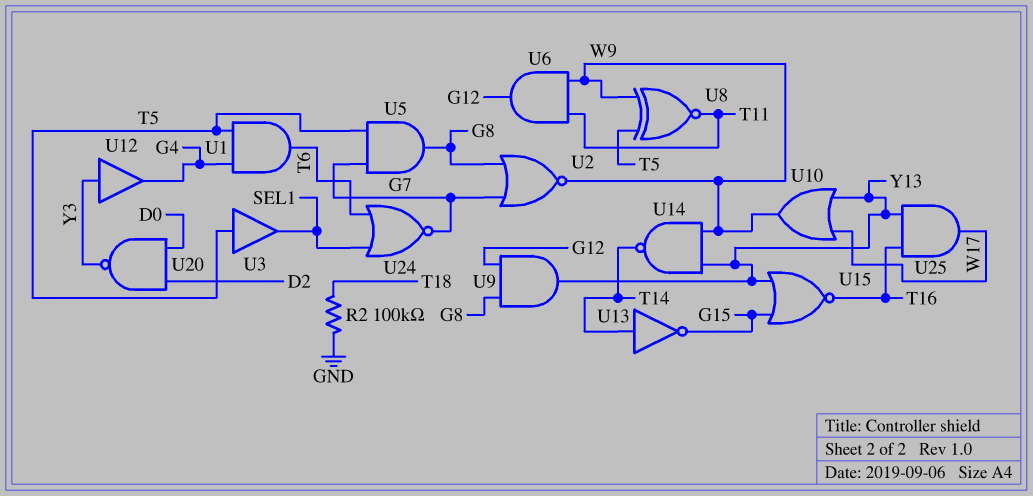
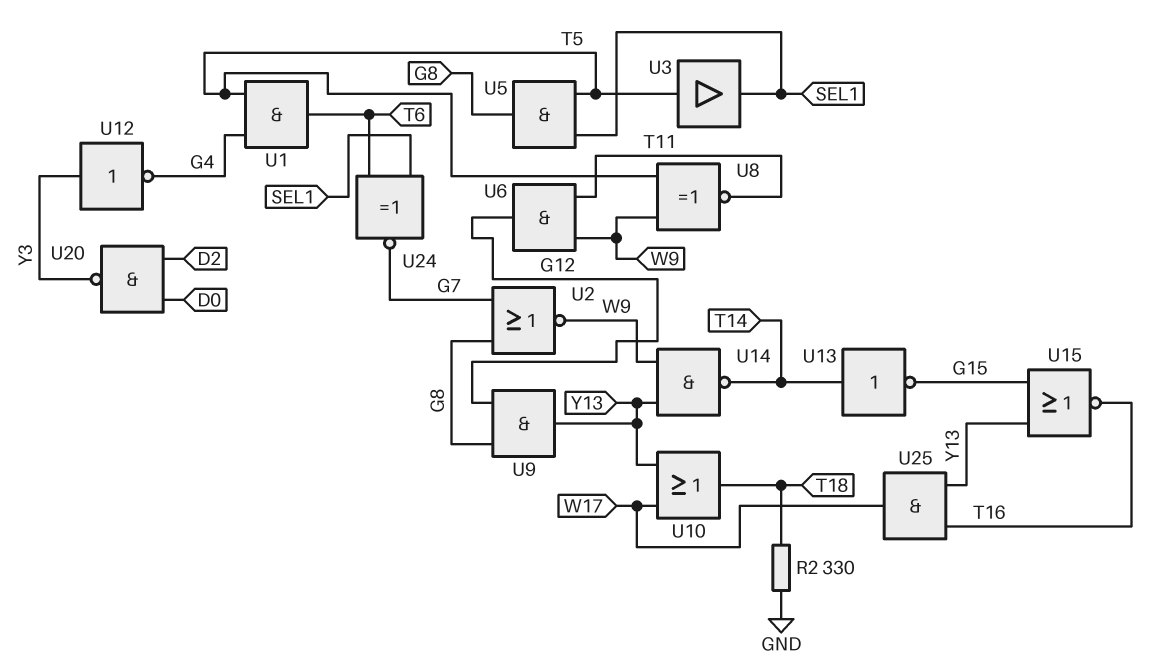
R2: 100k (GND, T18) -> 330 (GND, T18)
U5: AND (in G7, in T5, out G8) -> AND (in SEL1, in T5, out G8)
U10: OR (in W17, in Y13, out W9) -> OR (in W17, in Y13, out T18)
U12: buffer (in Y3, out G4) -> NOT (in Y3, out G4)
U24: NOR (in SEL1, in T6, out G7) -> XNOR (in SEL1, in T6, out G7)

